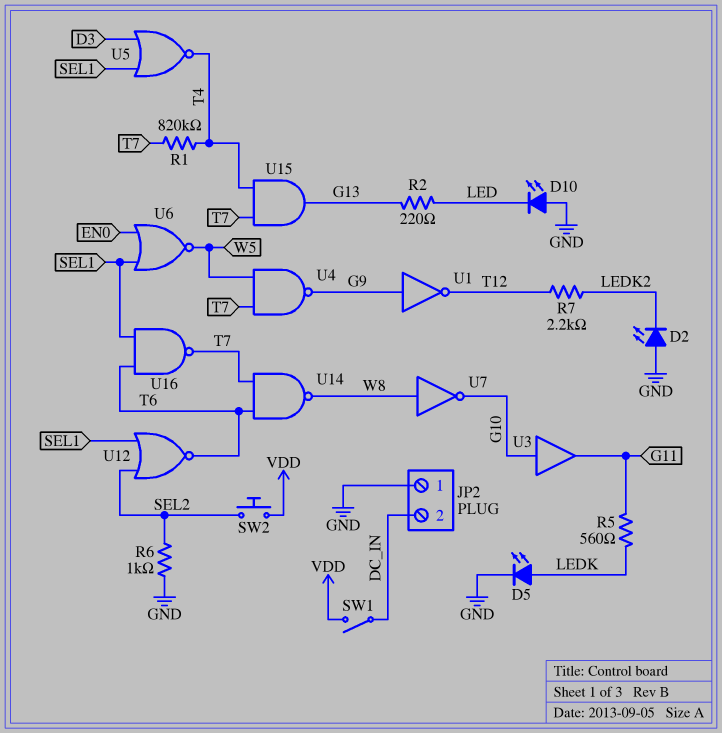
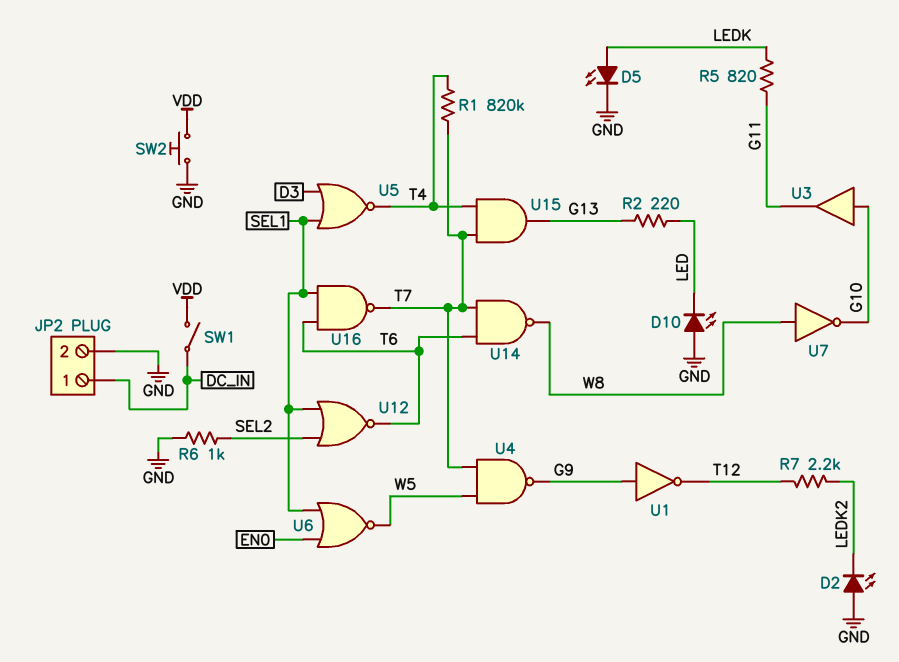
JP2 pin 1: GND -> DC_IN
JP2 pin 2: DC_IN -> GND
R5: 560 (G11, LEDK) -> 820 (G11, LEDK)
SW2: button (SEL2, VDD) -> button (GND, VDD)

